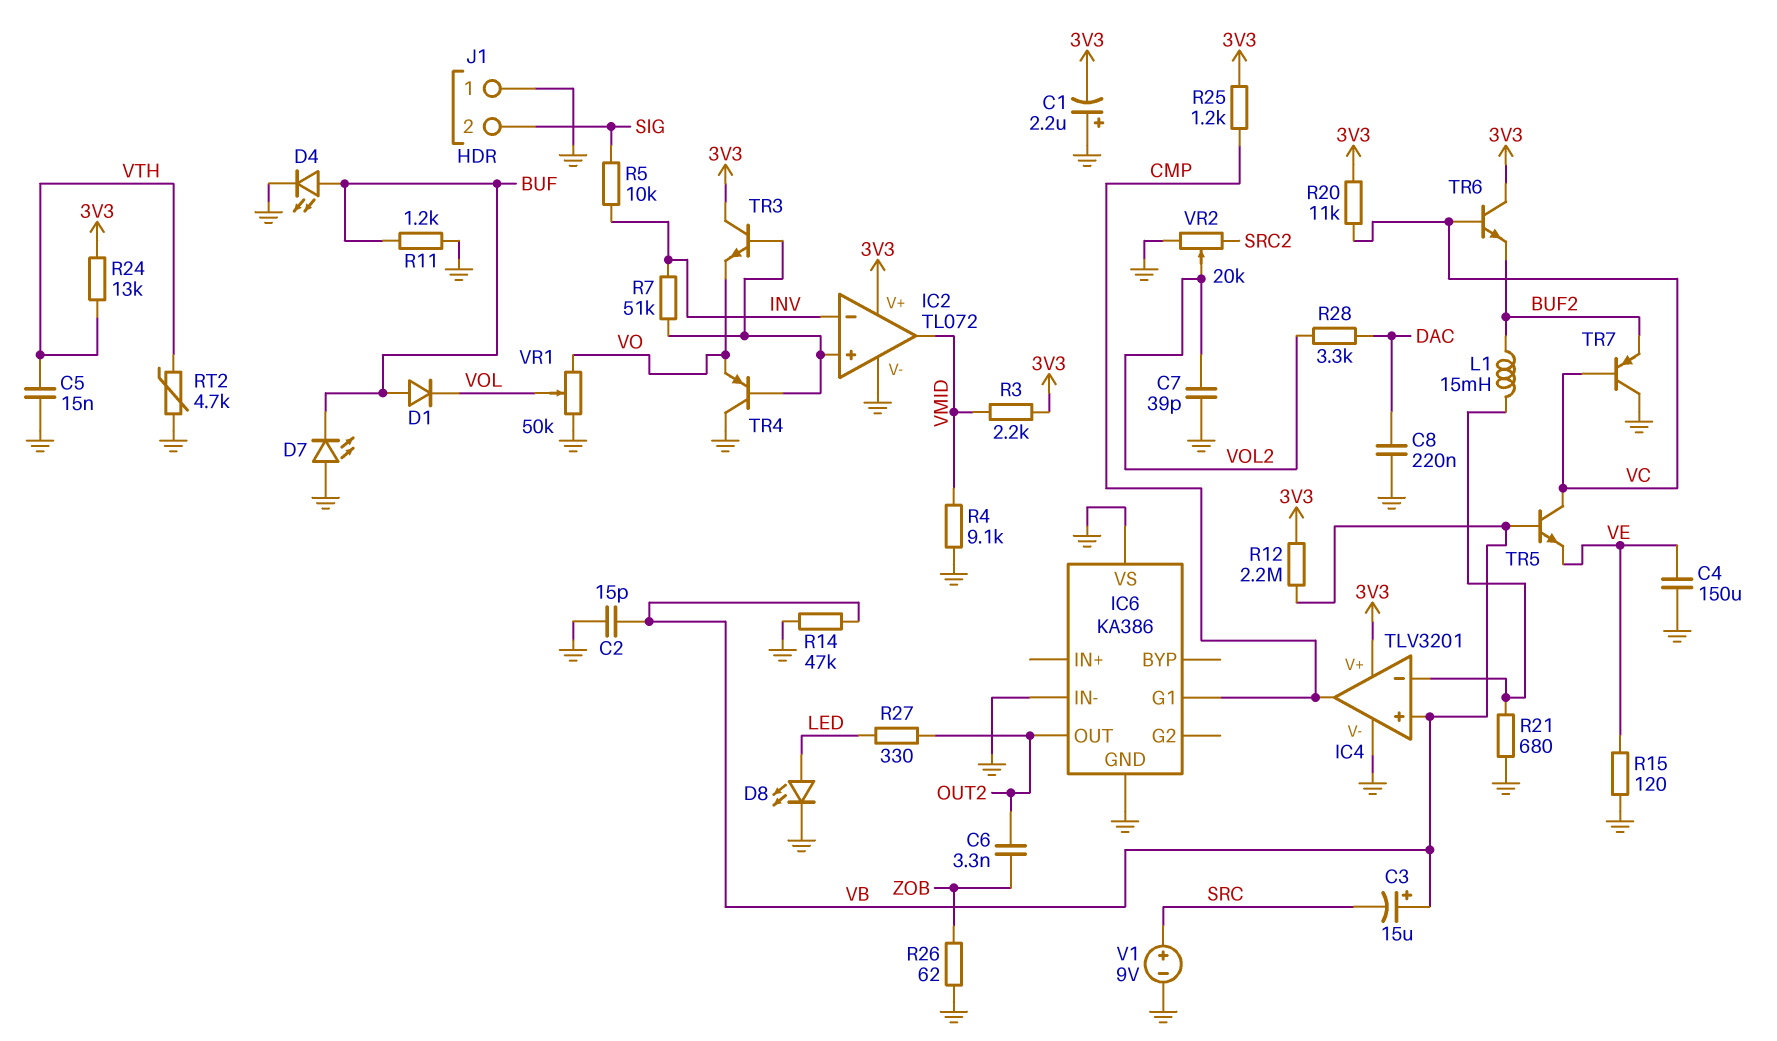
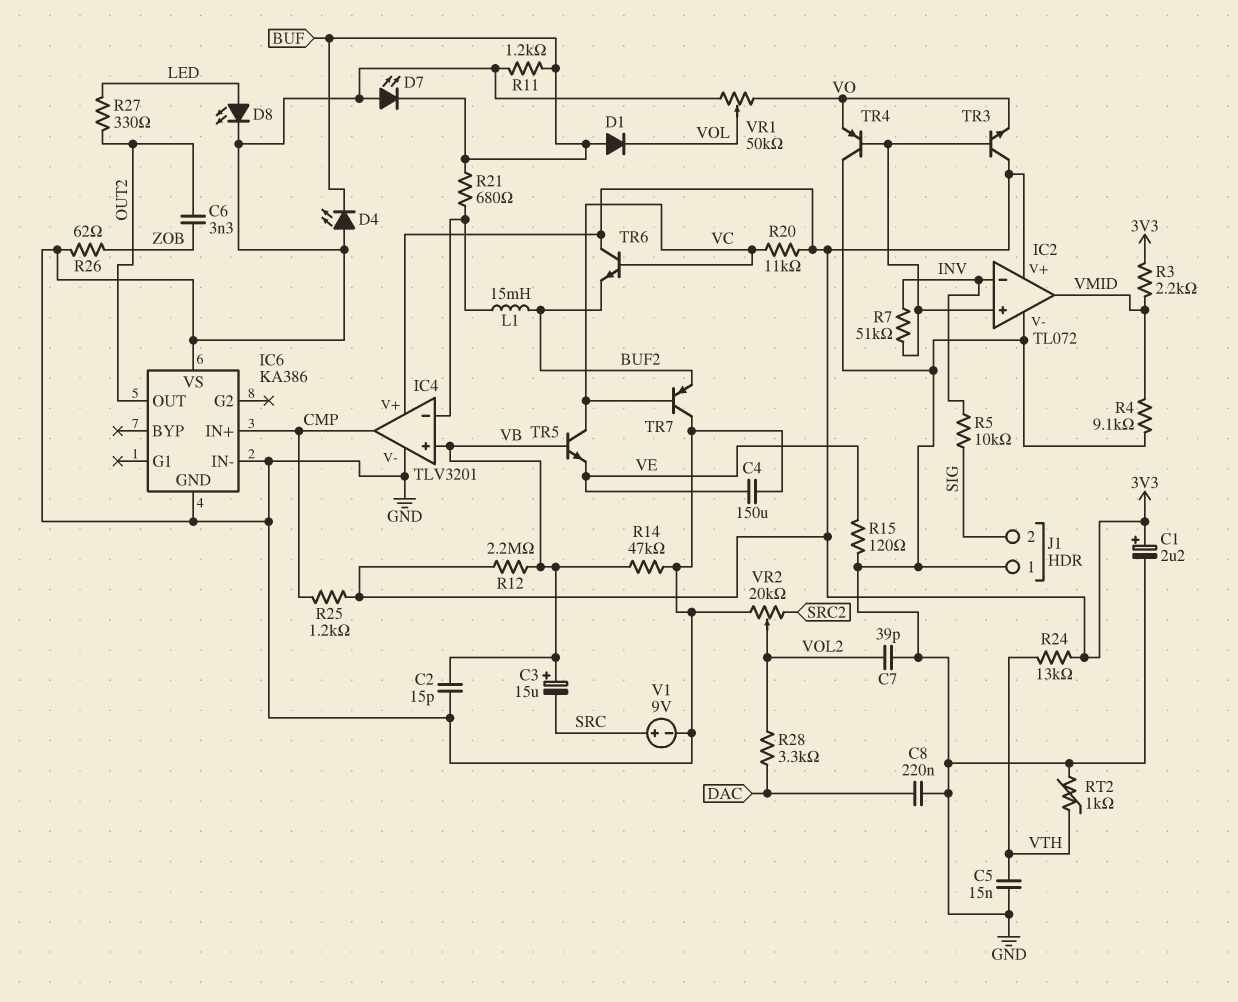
C1: 2.2uF (plus GND, minus 3V3) -> 2.2uF (plus 3V3, minus GND)
D4: LED (A BUF, K GND) -> LED (A GND, K BUF)
IC6 pin G1: CMP -> none
IC6 pin IN+: none -> CMP
R21: 680 (GND, IC4/in-) -> 680 (BUF, IC4/in-)
RT2: 4.7k (GND, VTH) -> 1k (GND, VTH)

